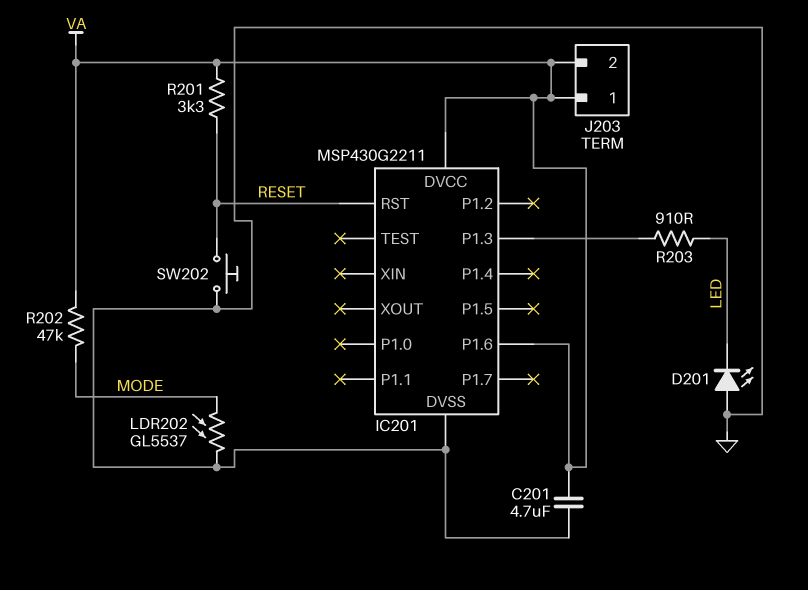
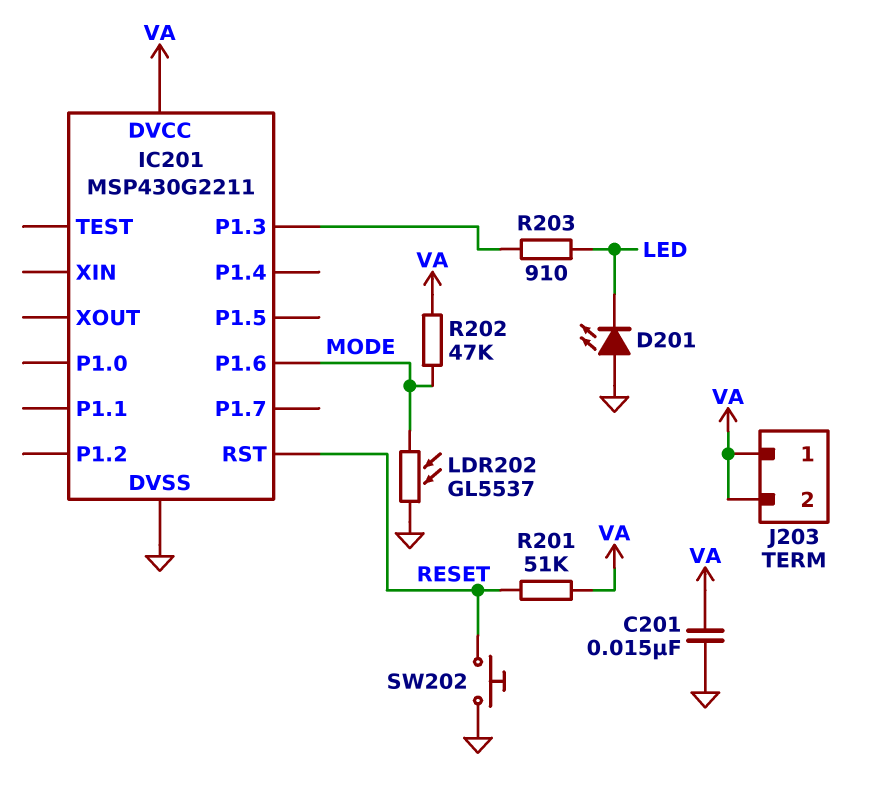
C201: 4.7uF (GND, VA) -> 15nF (GND, VA)
IC201 pin P1.6: VA -> MODE
R201: 3.3k (RESET, VA) -> 51k (RESET, VA)

